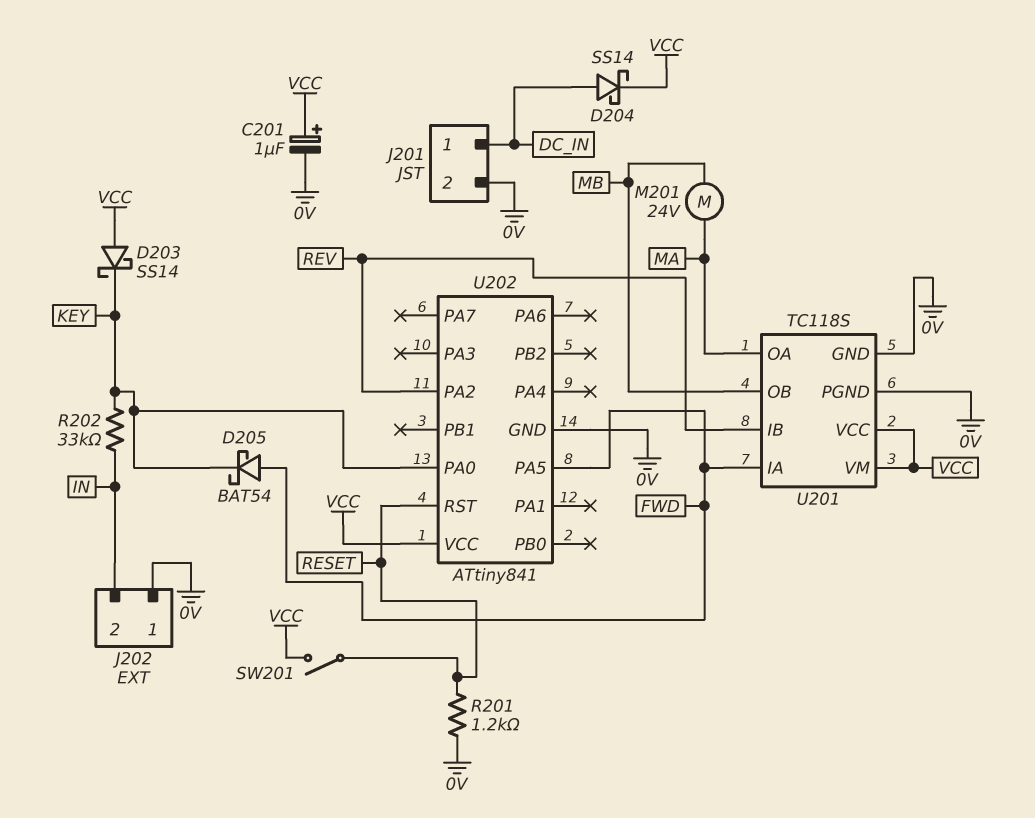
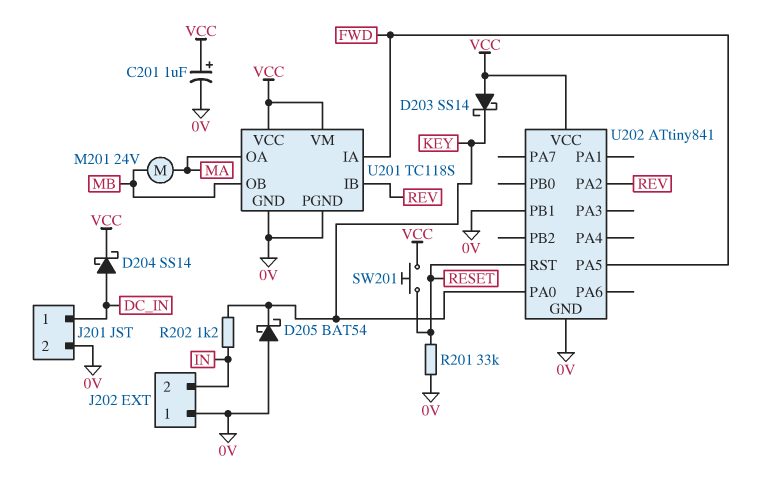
D205: schottky BAT54 (A FWD, K KEY) -> schottky BAT54 (A 0V, K KEY)
R201: 1.2k (0V, RESET) -> 33k (0V, RESET)
R202: 33k (IN, KEY) -> 1.2k (IN, KEY)
SW201: switch (RESET, VCC) -> button (RESET, VCC)
U202 pin PB1: none -> 0V

